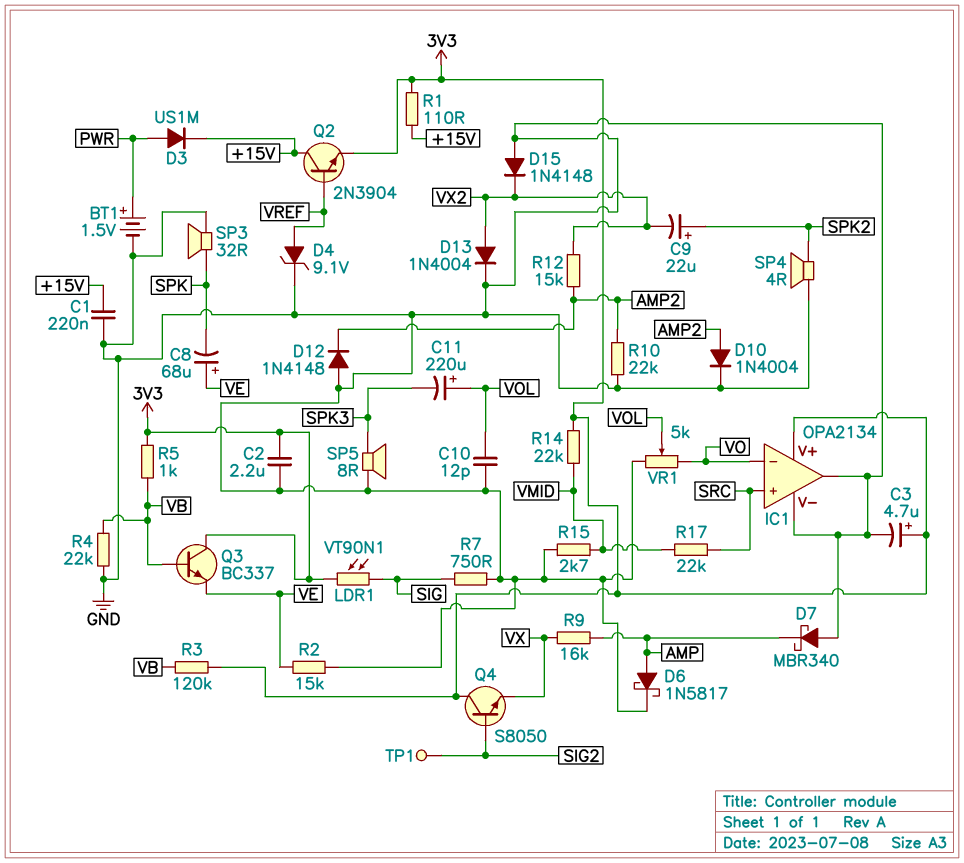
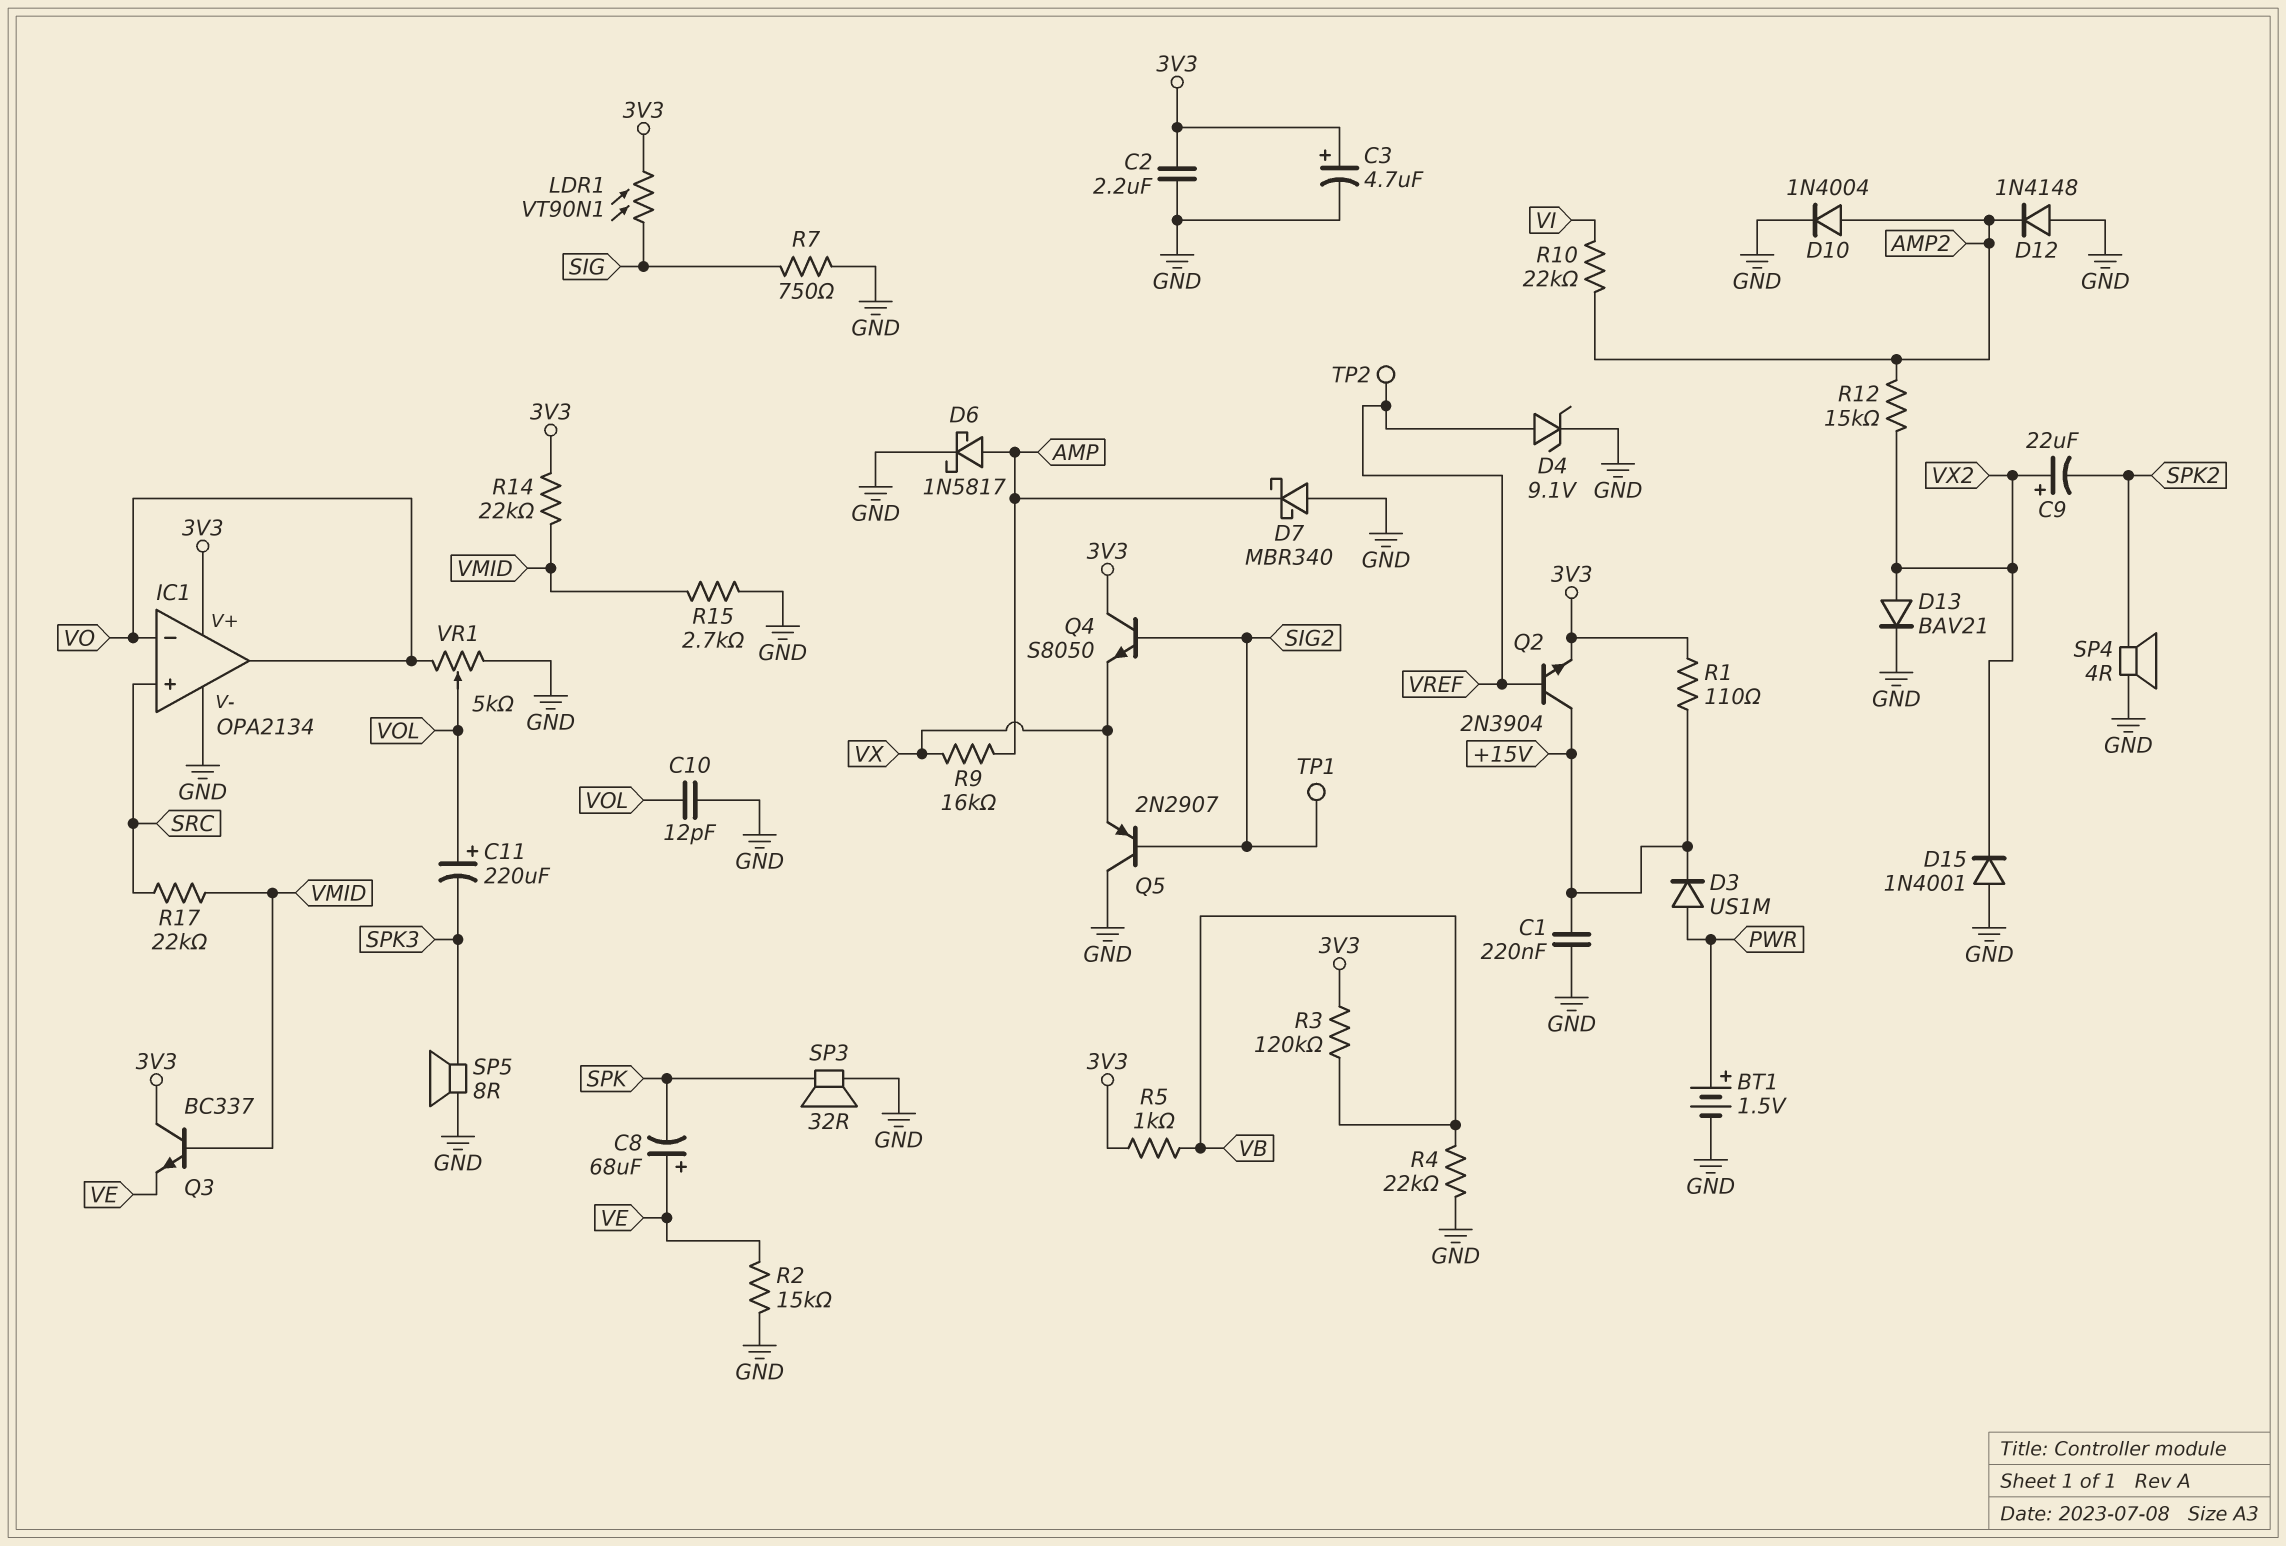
C9: 22uF (plus SPK2, minus VX2) -> 22uF (plus VX2, minus SPK2)
D13: diode 1N4004 (A VX2, K GND) -> diode BAV21 (A VX2, K GND)
D15: diode 1N4148 (A GND, K VX2) -> diode 1N4001 (A GND, K VX2)
IC1 pin out: GND -> VO
Q3: NPN BC337 (B VB, C 3V3, E VE) -> NPN BC337 (B VMID, C 3V3, E VE)
Q5: none -> PNP 2N2907 (B SIG2, C GND, E VX)
R10: 22k (AMP2, GND) -> 22k (AMP2, VI)
TP2: none -> test point (VREF)

